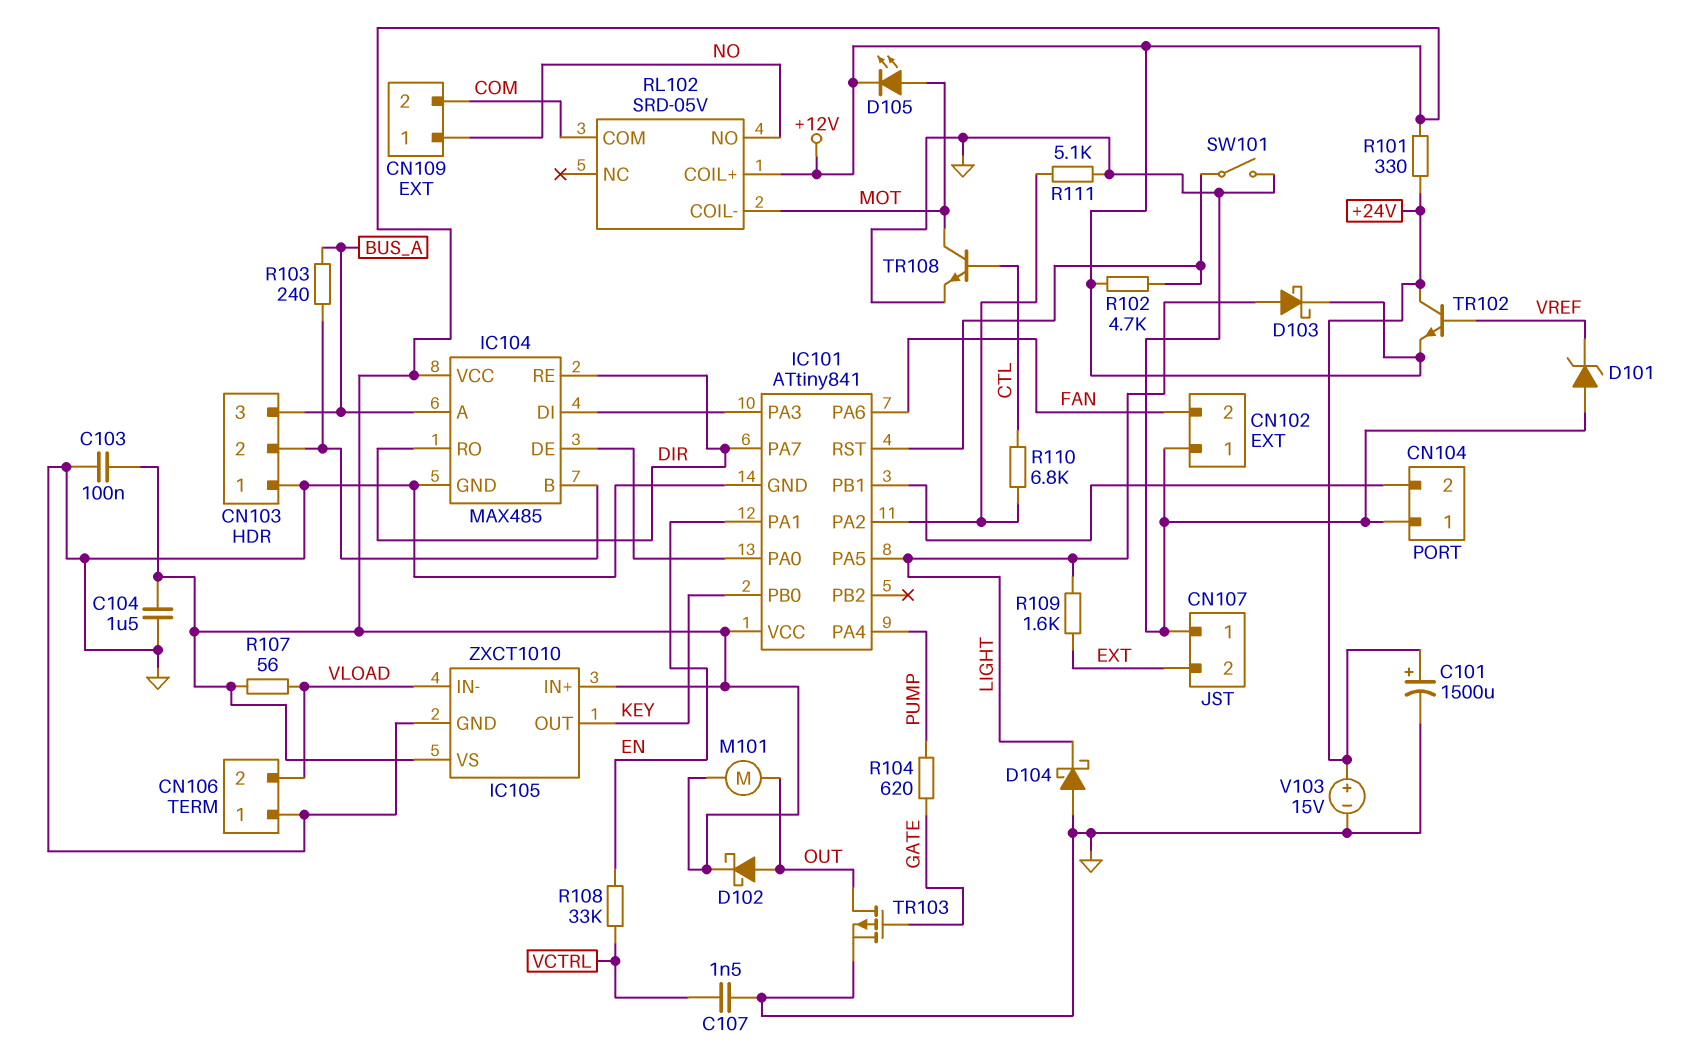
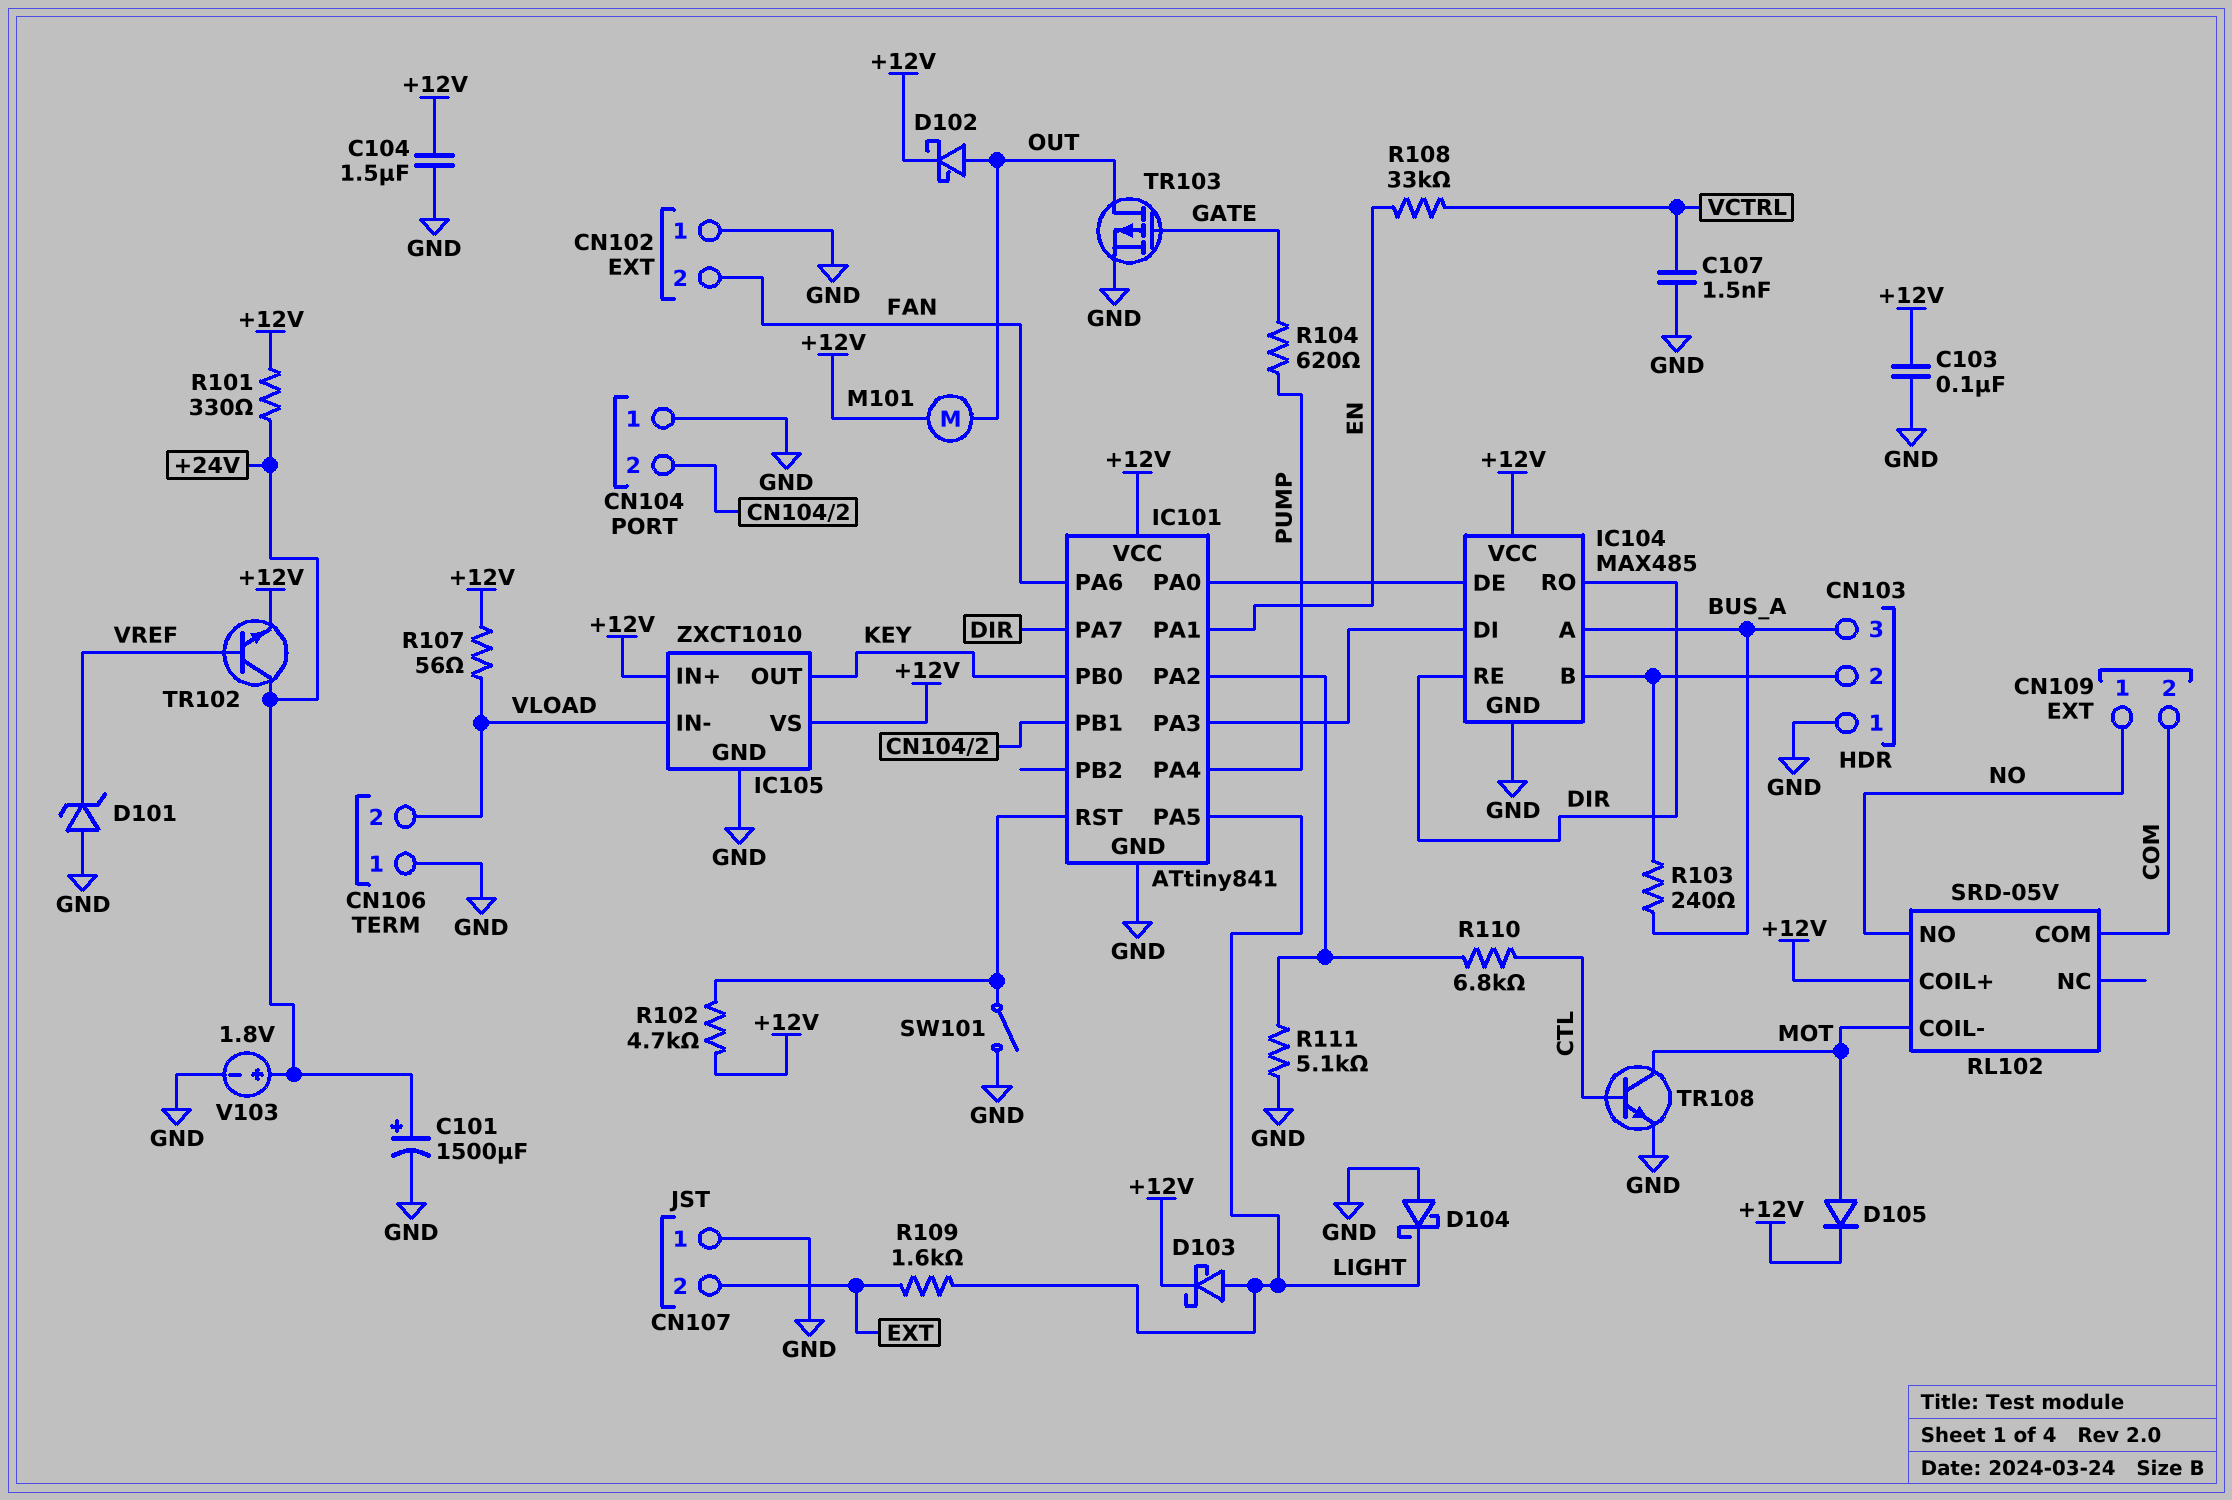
D105: LED (A MOT, K +12V) -> diode (A MOT, K +12V)
V103: 15V (plus +24V, minus GND) -> 1.8V (plus +24V, minus GND)

